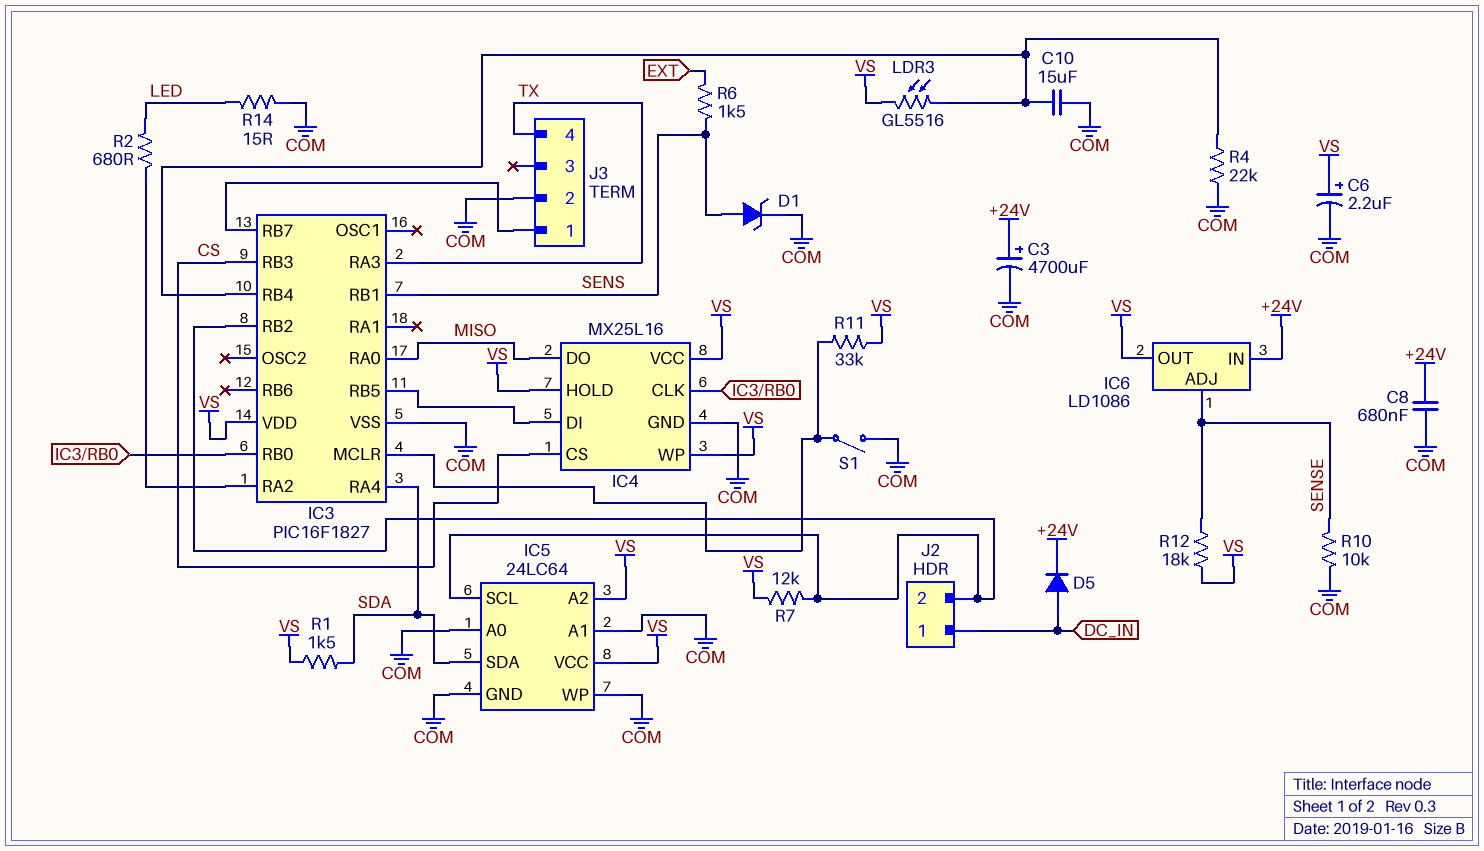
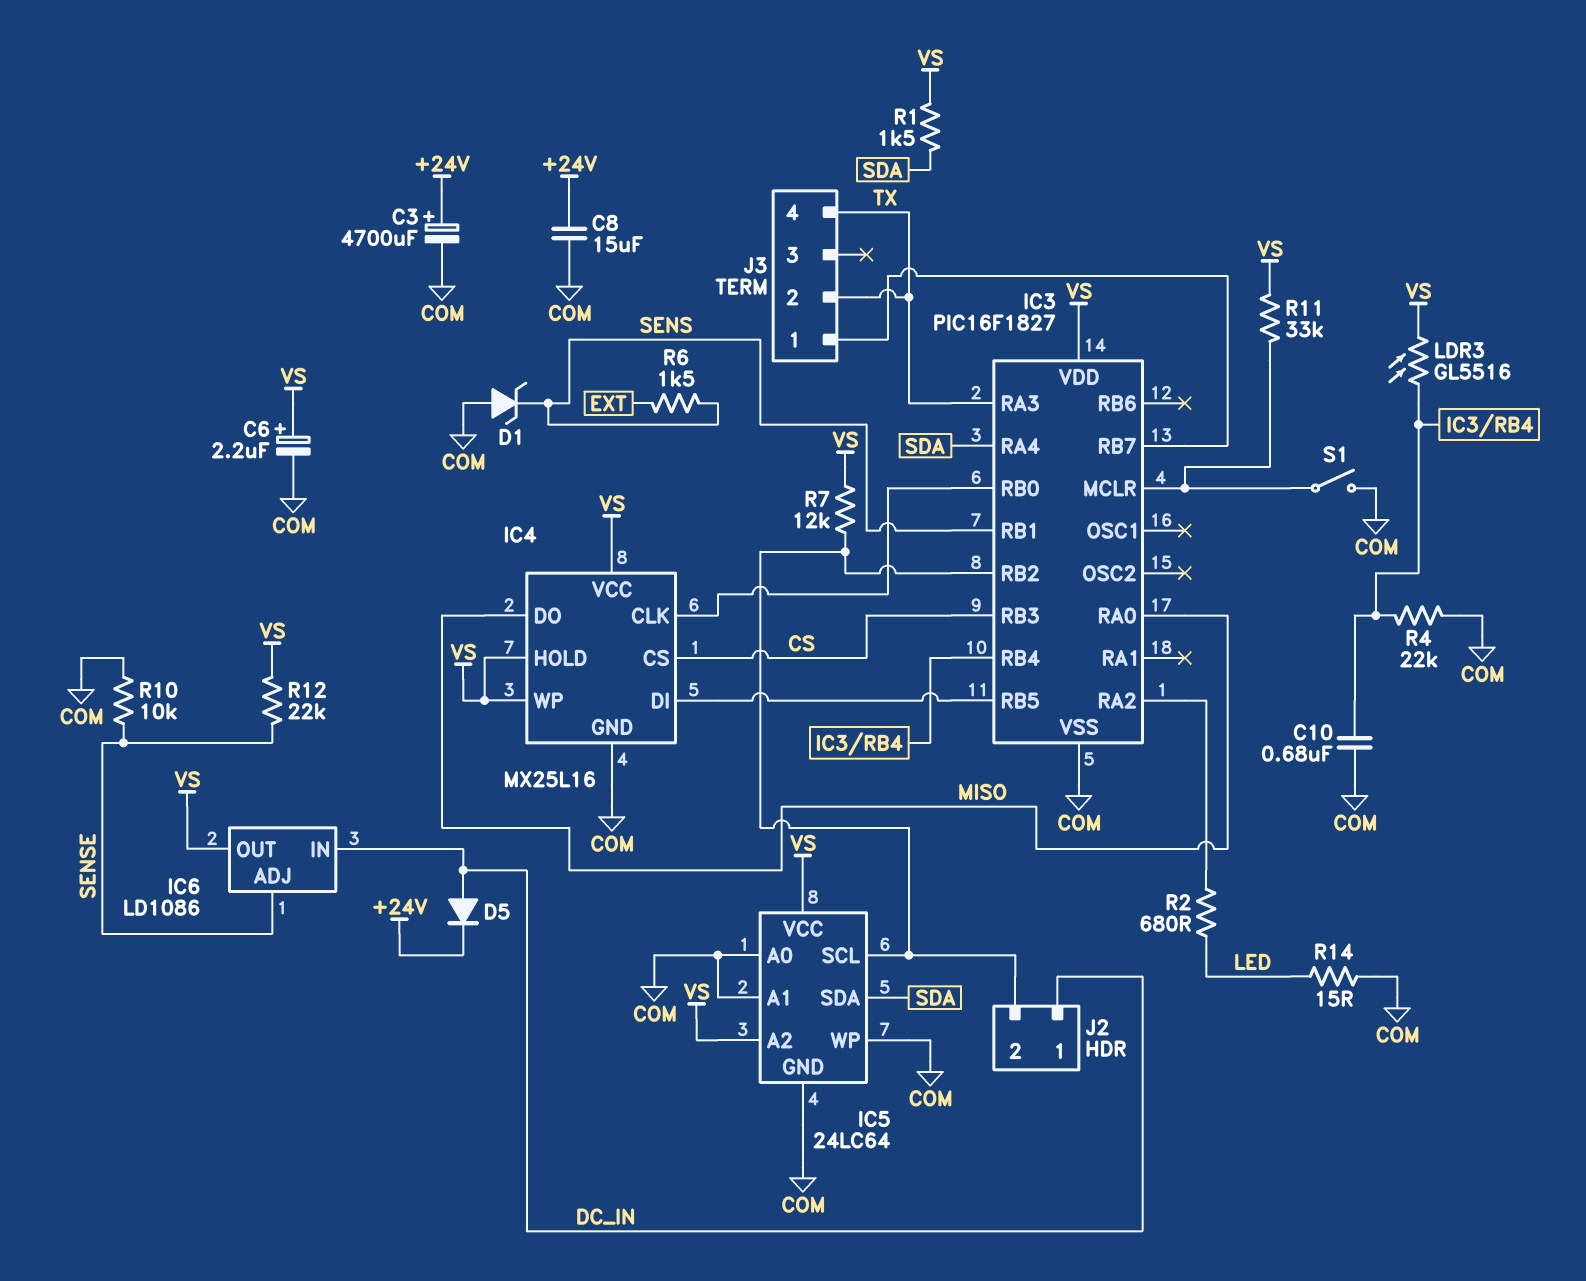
C8: 680nF (+24V, COM) -> 15uF (+24V, COM)
C10: 15uF (COM, IC3/RB4) -> 680nF (COM, IC3/RB4)
D1: zener (A SENS, K COM) -> zener (A COM, K SENS)
IC6 pin IN: +24V -> DC_IN
J3 pin 2: COM -> TX
R12: 18k (SENSE, VS) -> 22k (SENSE, VS)

